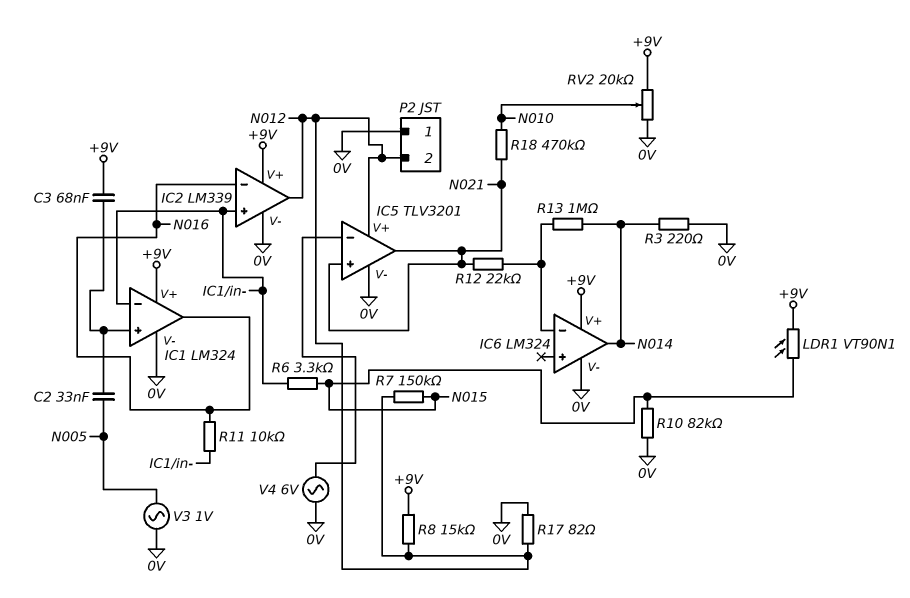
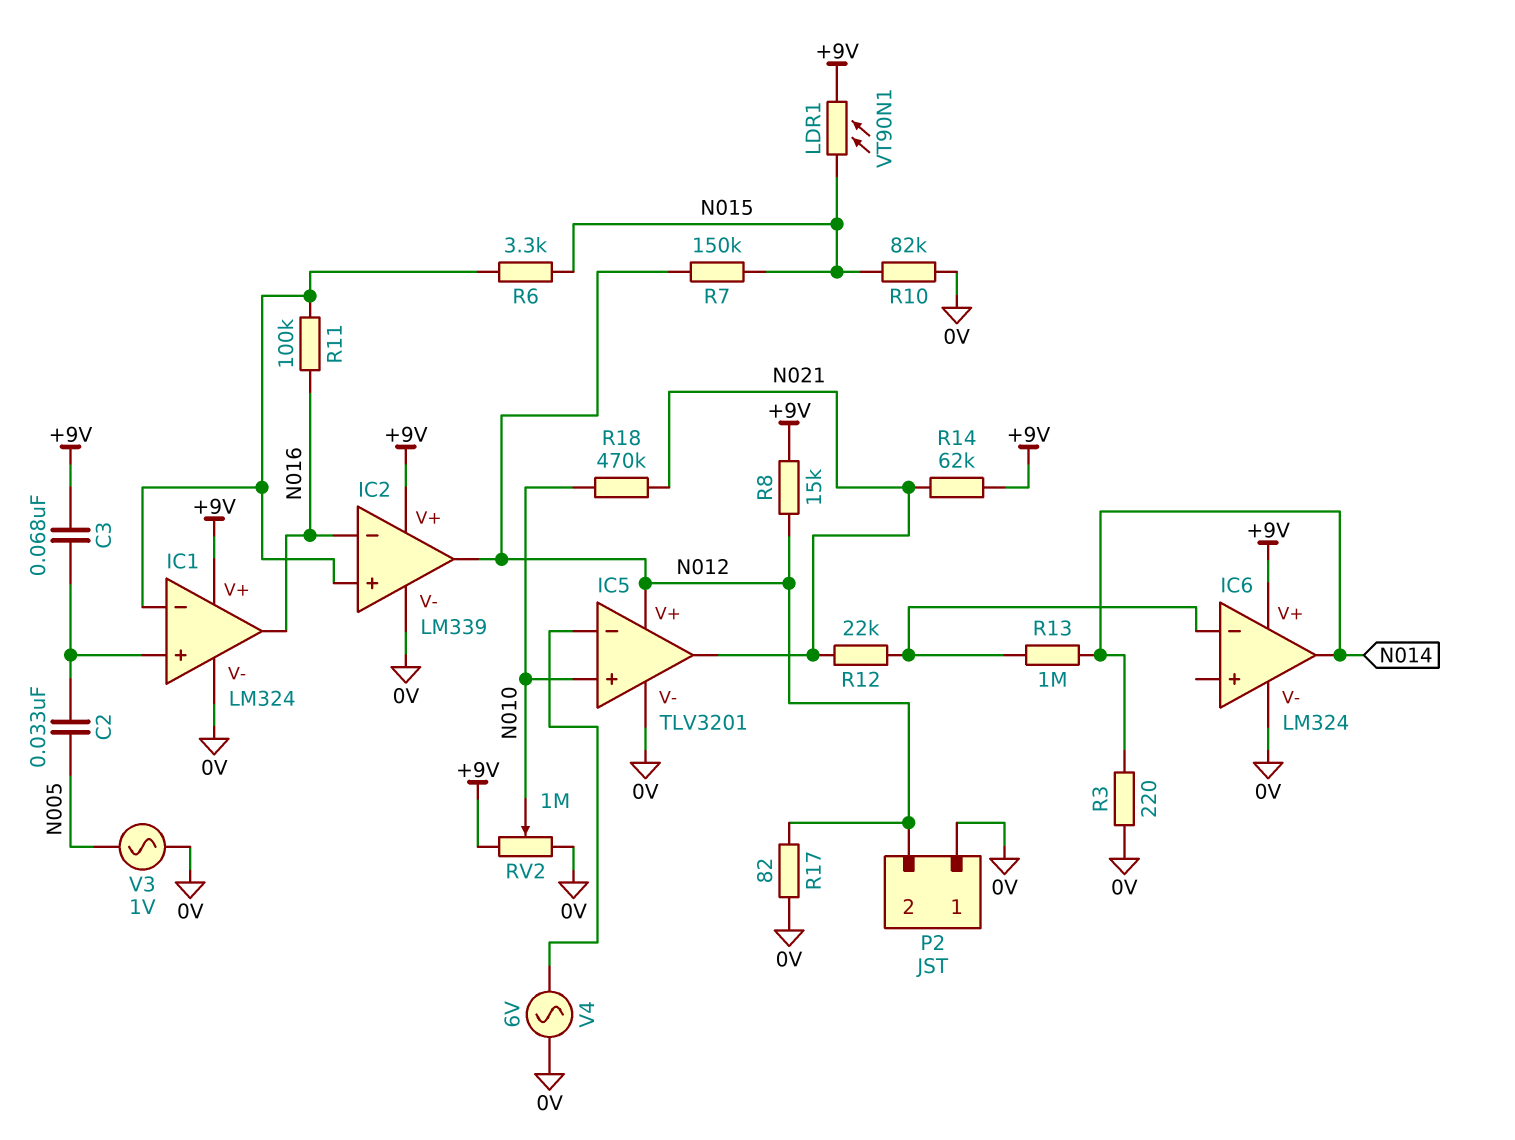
IC5 pin in+: N021 -> N010
R11: 10k (IC1/in-, N016) -> 100k (IC1/in-, N016)
R14: none -> 62k (+9V, N021)
RV2: 20k (+9V, 0V, wiper N010) -> 1M (+9V, 0V, wiper N010)

